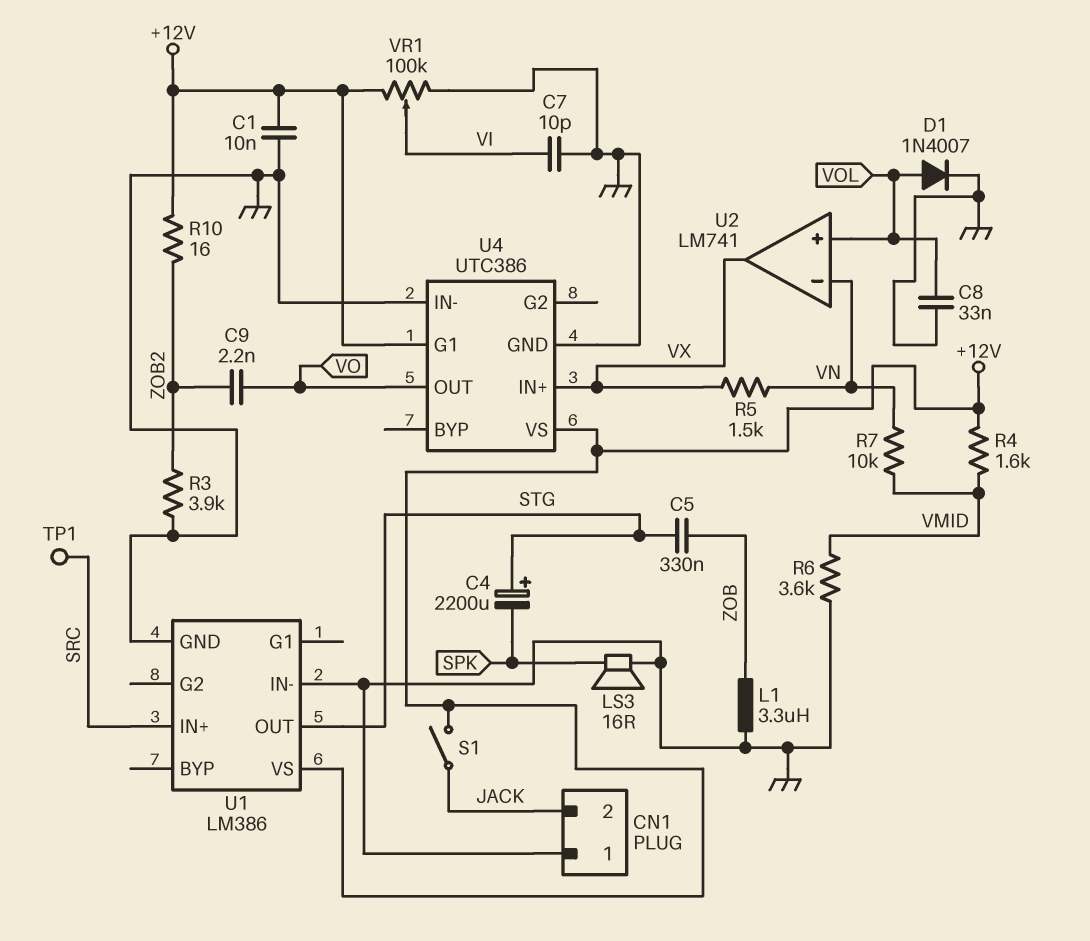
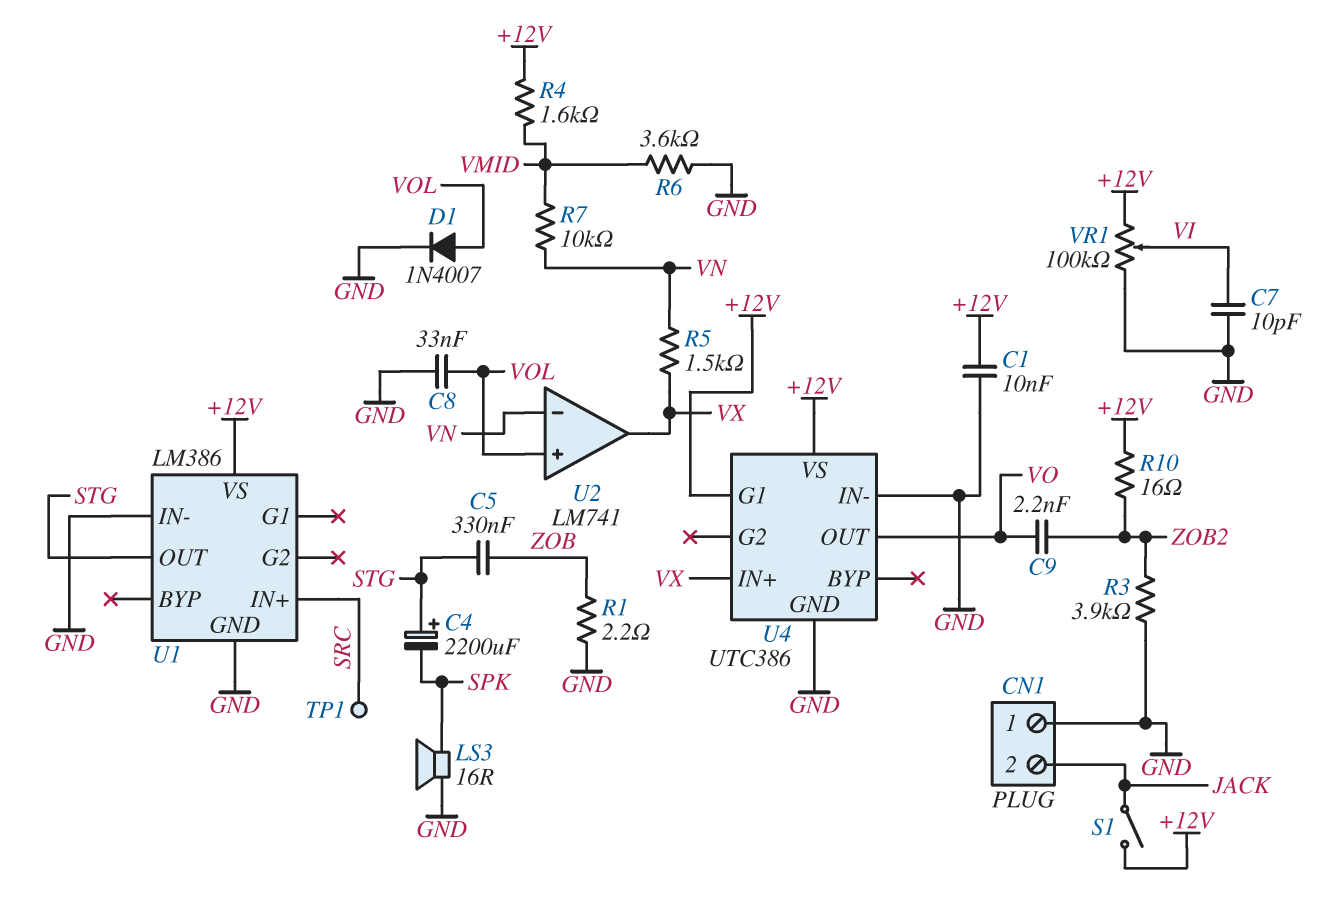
L1: 3.3uH (GND, ZOB) -> none
R1: none -> 2.2 (GND, ZOB)

